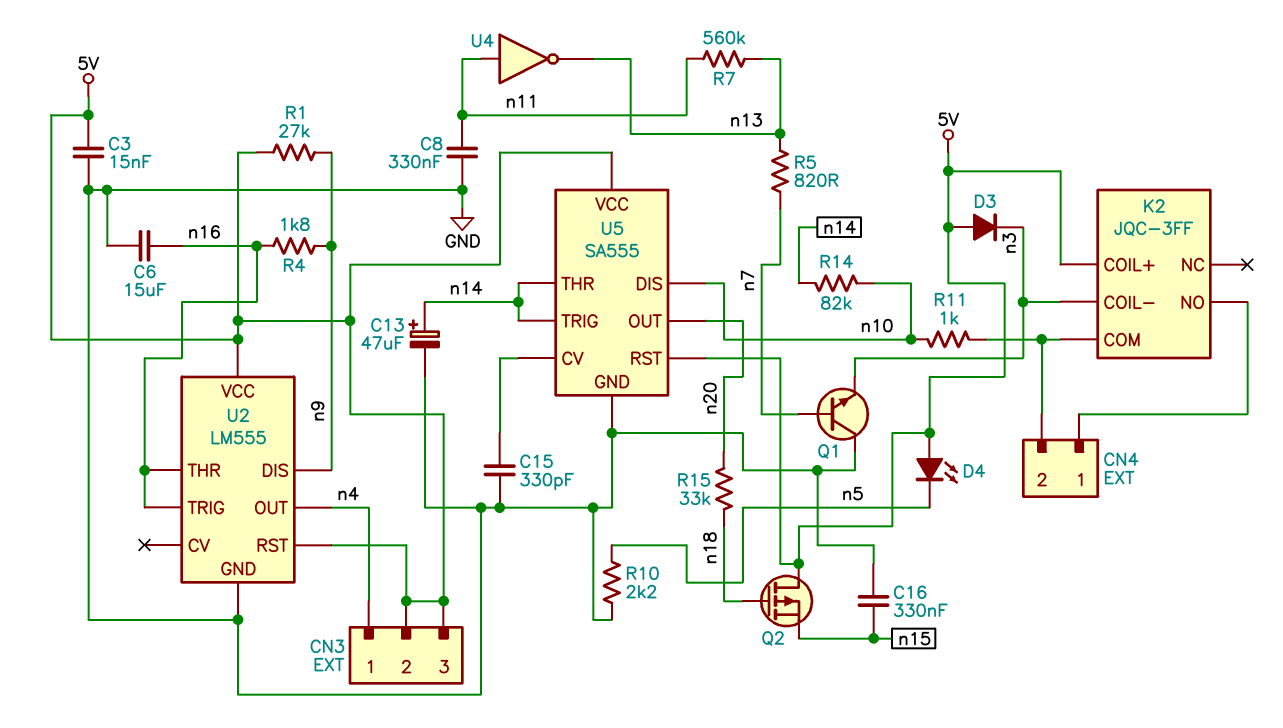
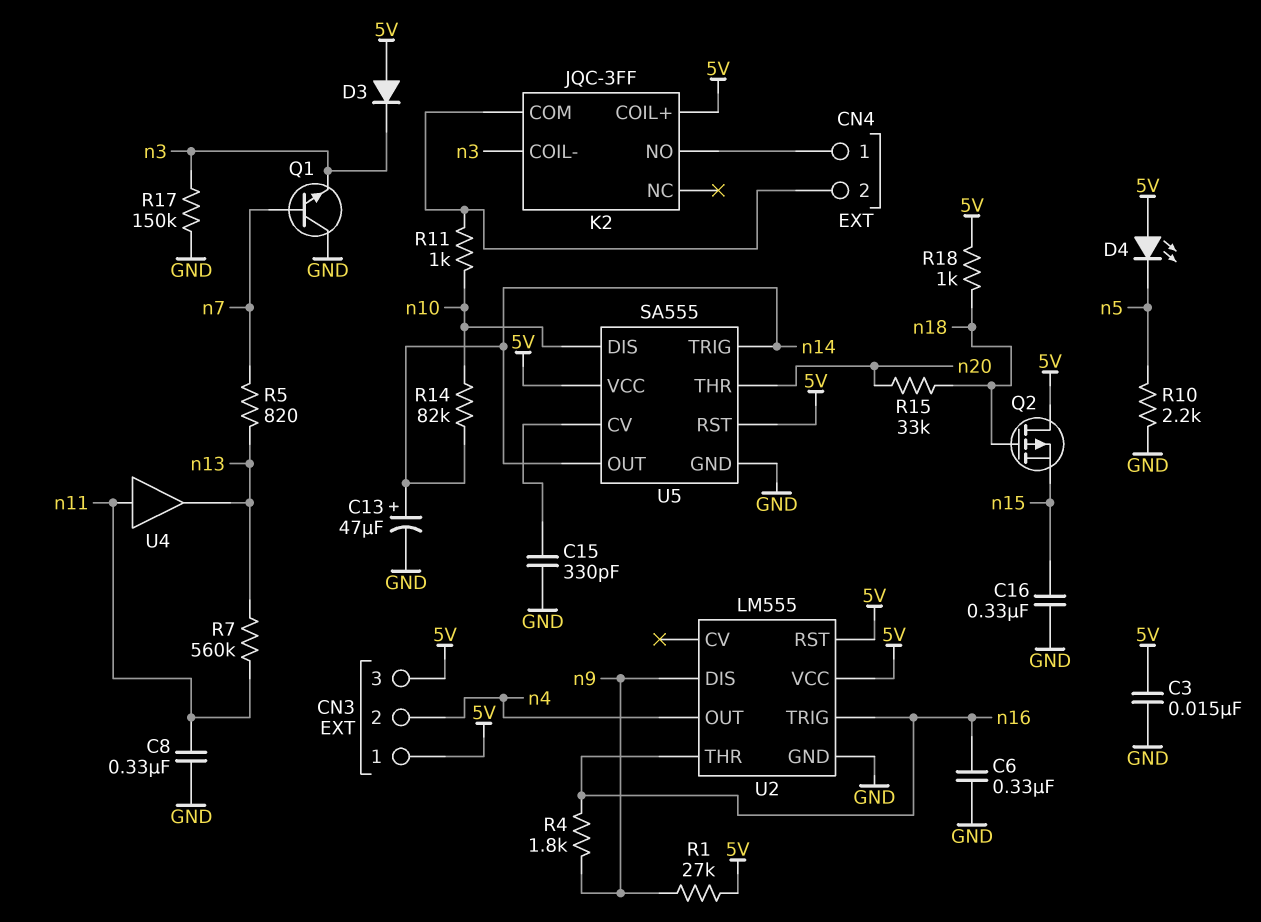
C6: 15uF (GND, n16) -> 330nF (GND, n16)
CN3 pin 1: n4 -> 5V
CN3 pin 2: 5V -> n4
R17: none -> 150k (GND, n3)
R18: none -> 1k (5V, n18)
U4: NOT (in n11, out n13) -> buffer (in n11, out n13)
U5 pin OUT: n20 -> n14
U5 pin THR: n14 -> n20

